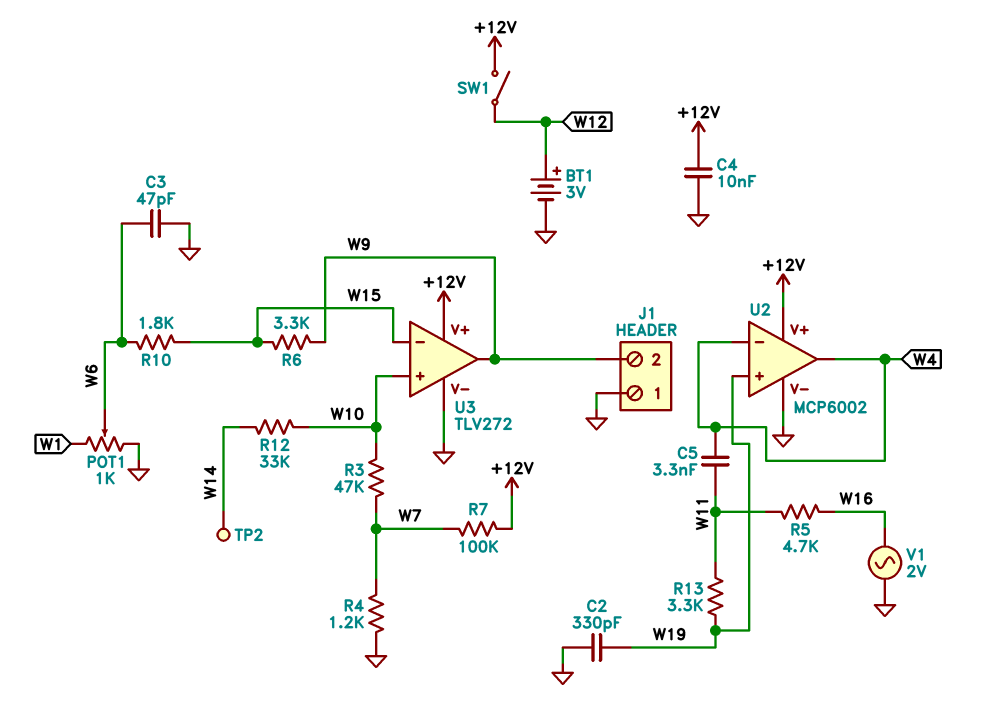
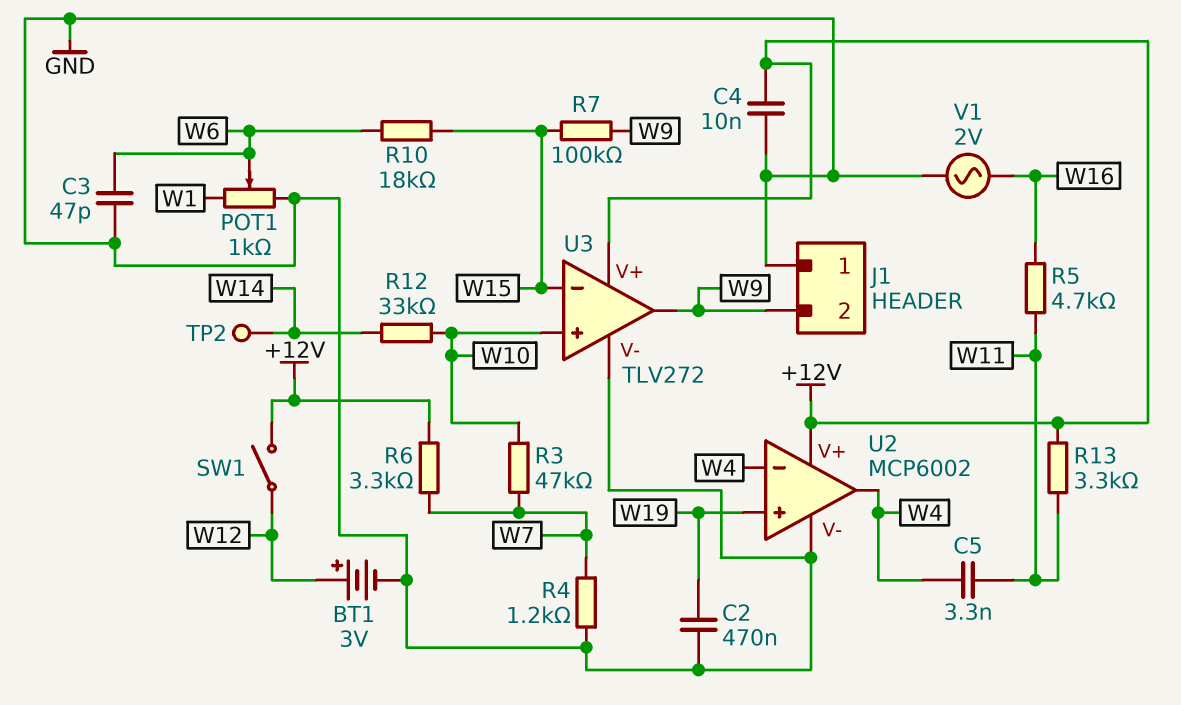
C2: 330pF (GND, W19) -> 470nF (GND, W19)
R6: 3.3k (W9, W15) -> 3.3k (+12V, W7)
R7: 100k (+12V, W7) -> 100k (W9, W15)
R10: 1.8k (W6, W15) -> 18k (W6, W15)
R13: 3.3k (W11, W19) -> 3.3k (+12V, W11)

